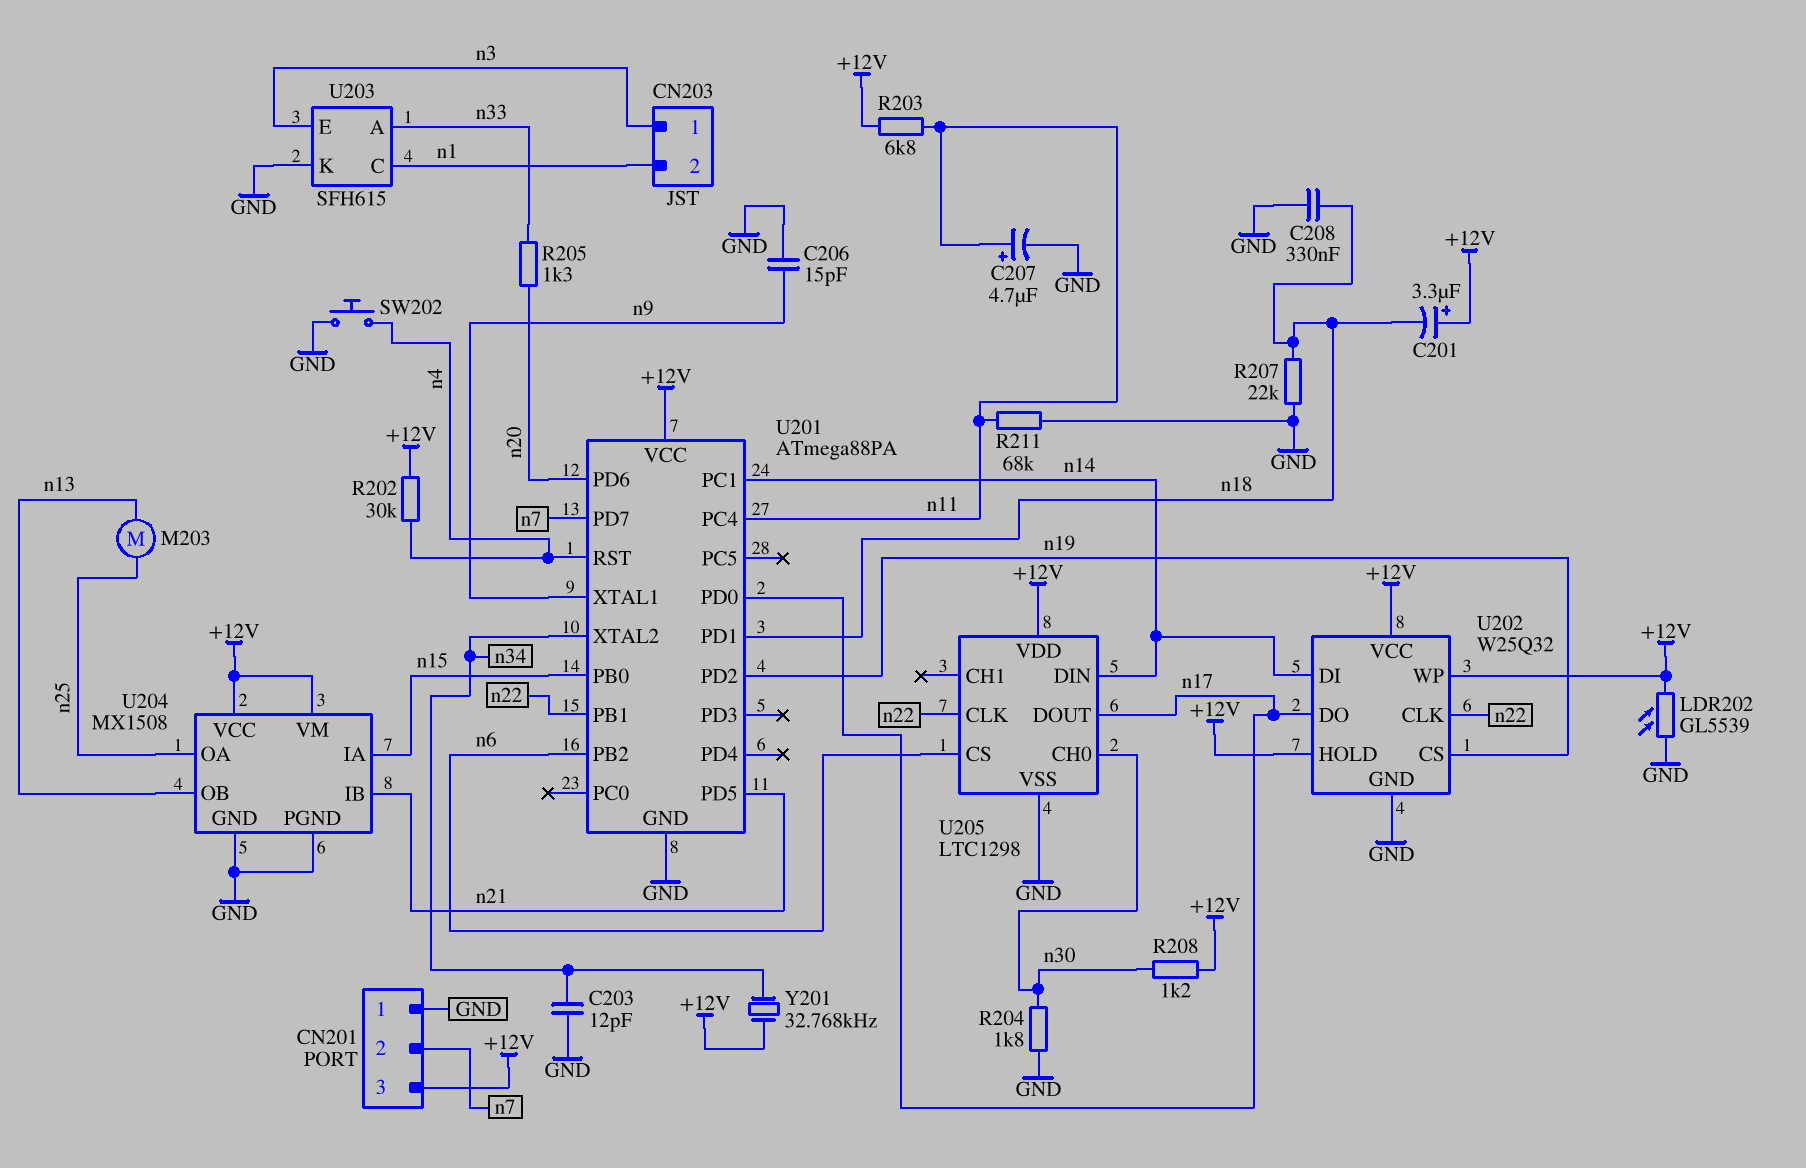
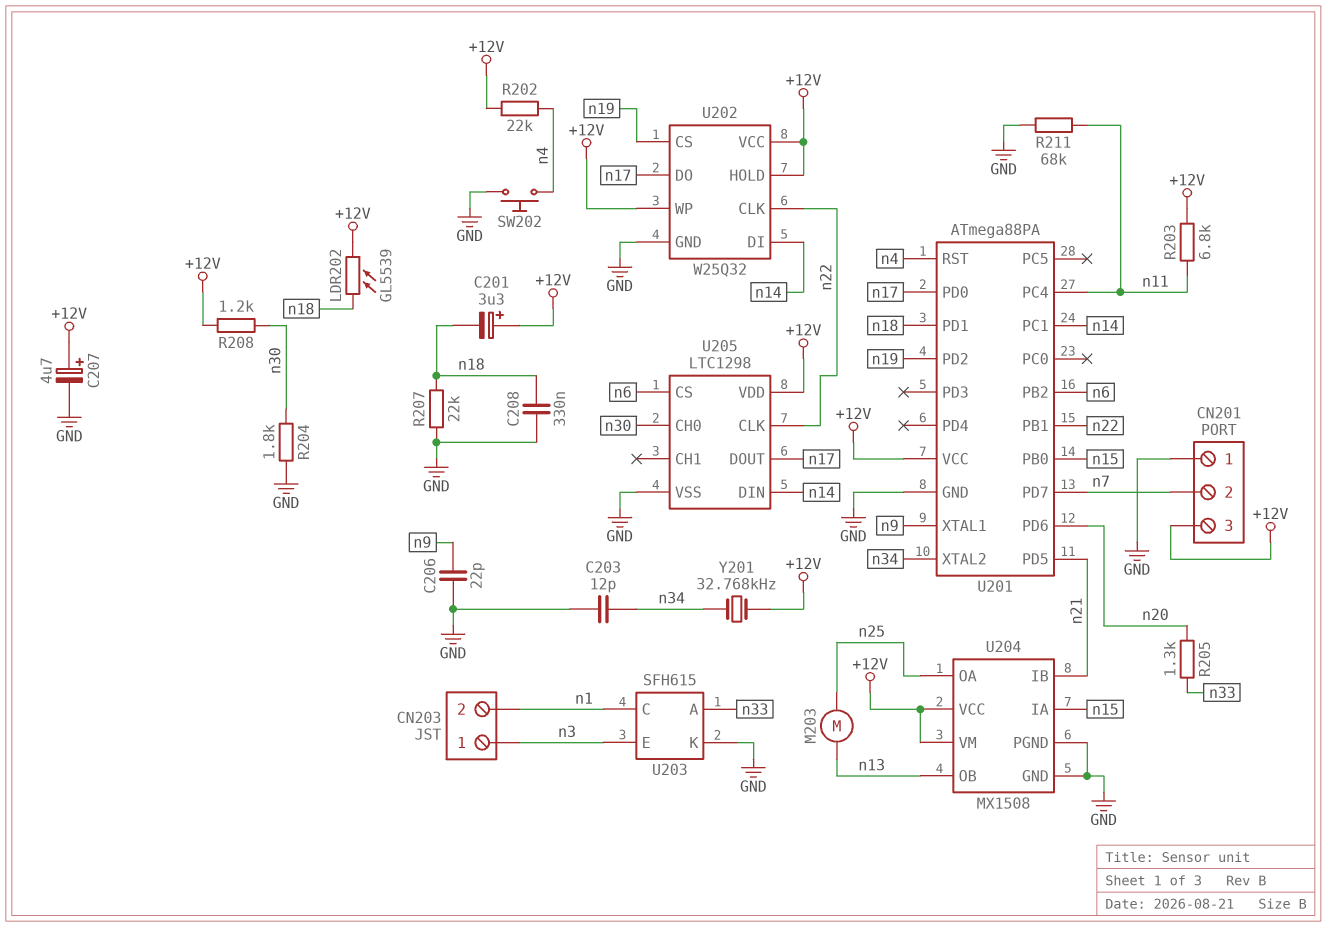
C206: 15pF (GND, n9) -> 22pF (GND, n9)
C207: 4.7uF (plus n11, minus GND) -> 4.7uF (plus +12V, minus GND)
LDR202: GL5539 (+12V, GND) -> GL5539 (+12V, n18)
R202: 30k (+12V, n4) -> 22k (+12V, n4)

